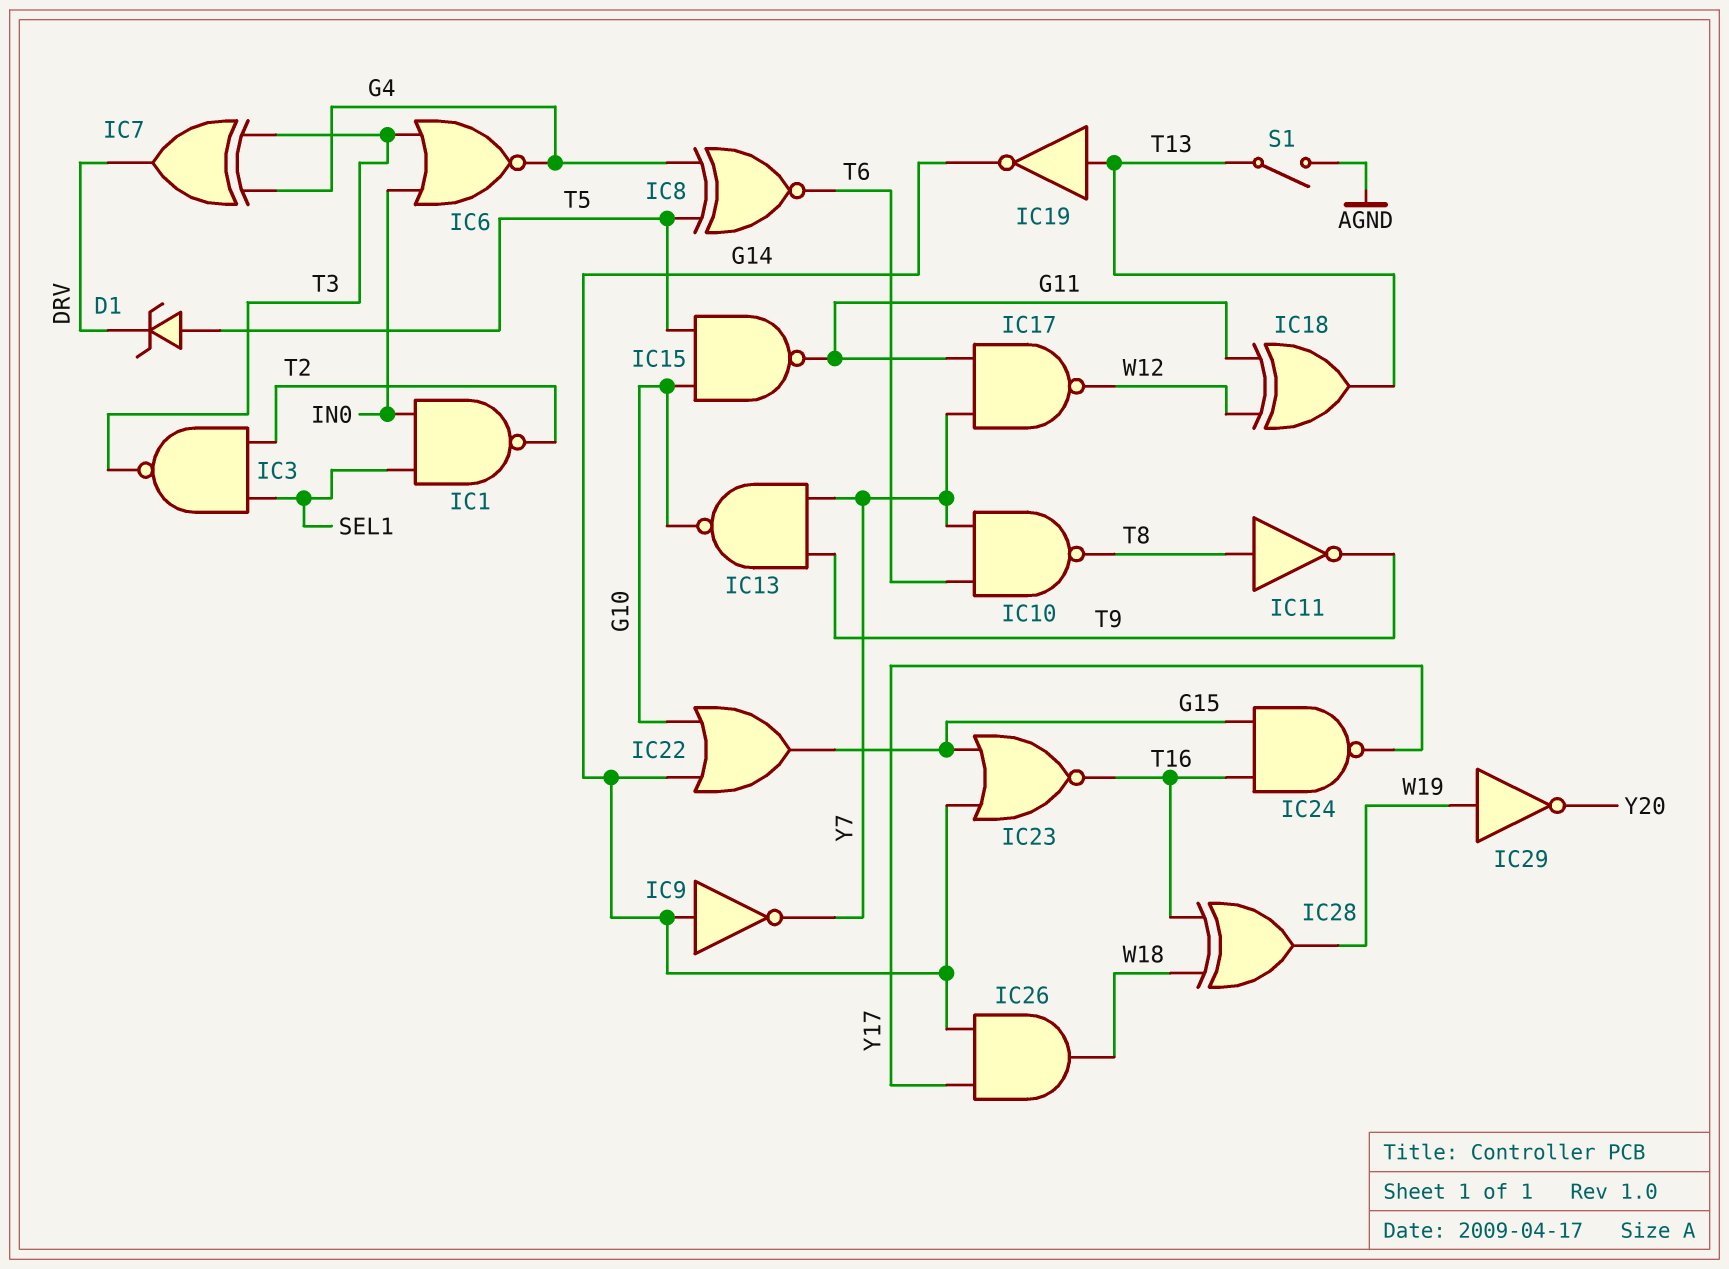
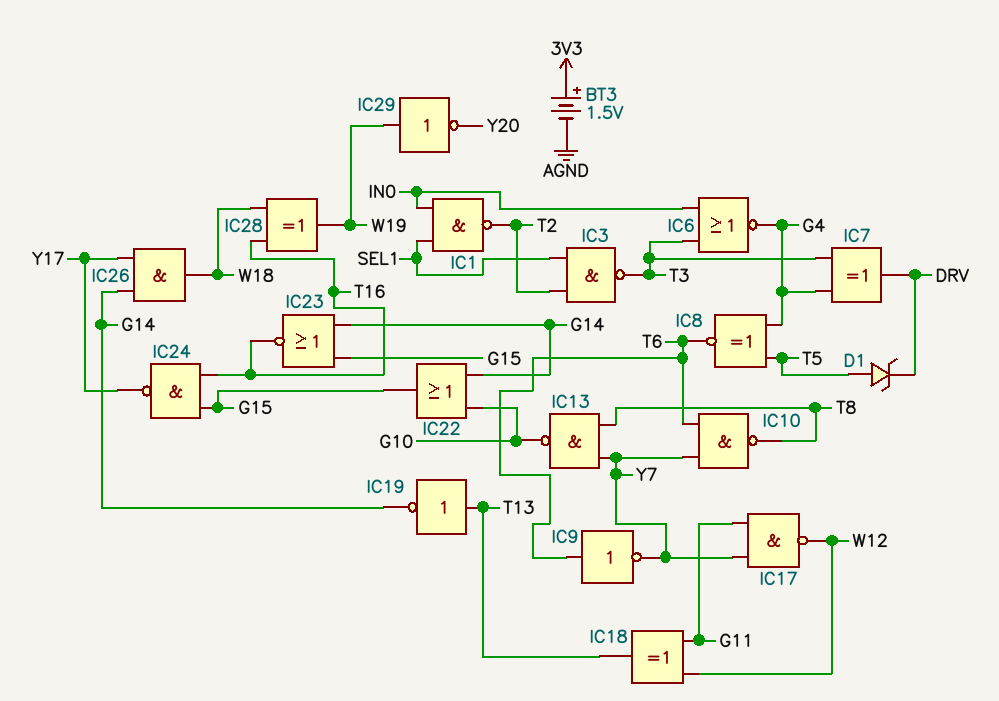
BT3: none -> 1.5V (plus 3V3, minus AGND)
IC9: NOT (in G14, out Y7) -> NOT (in T6, out Y7)
IC11: NOT (in T8, out T9) -> none
IC13: NAND (in T9, in Y7, out G10) -> NAND (in T8, in Y7, out G10)
IC15: NAND (in G10, in T5, out G11) -> none
S1: switch (AGND, T13) -> none

